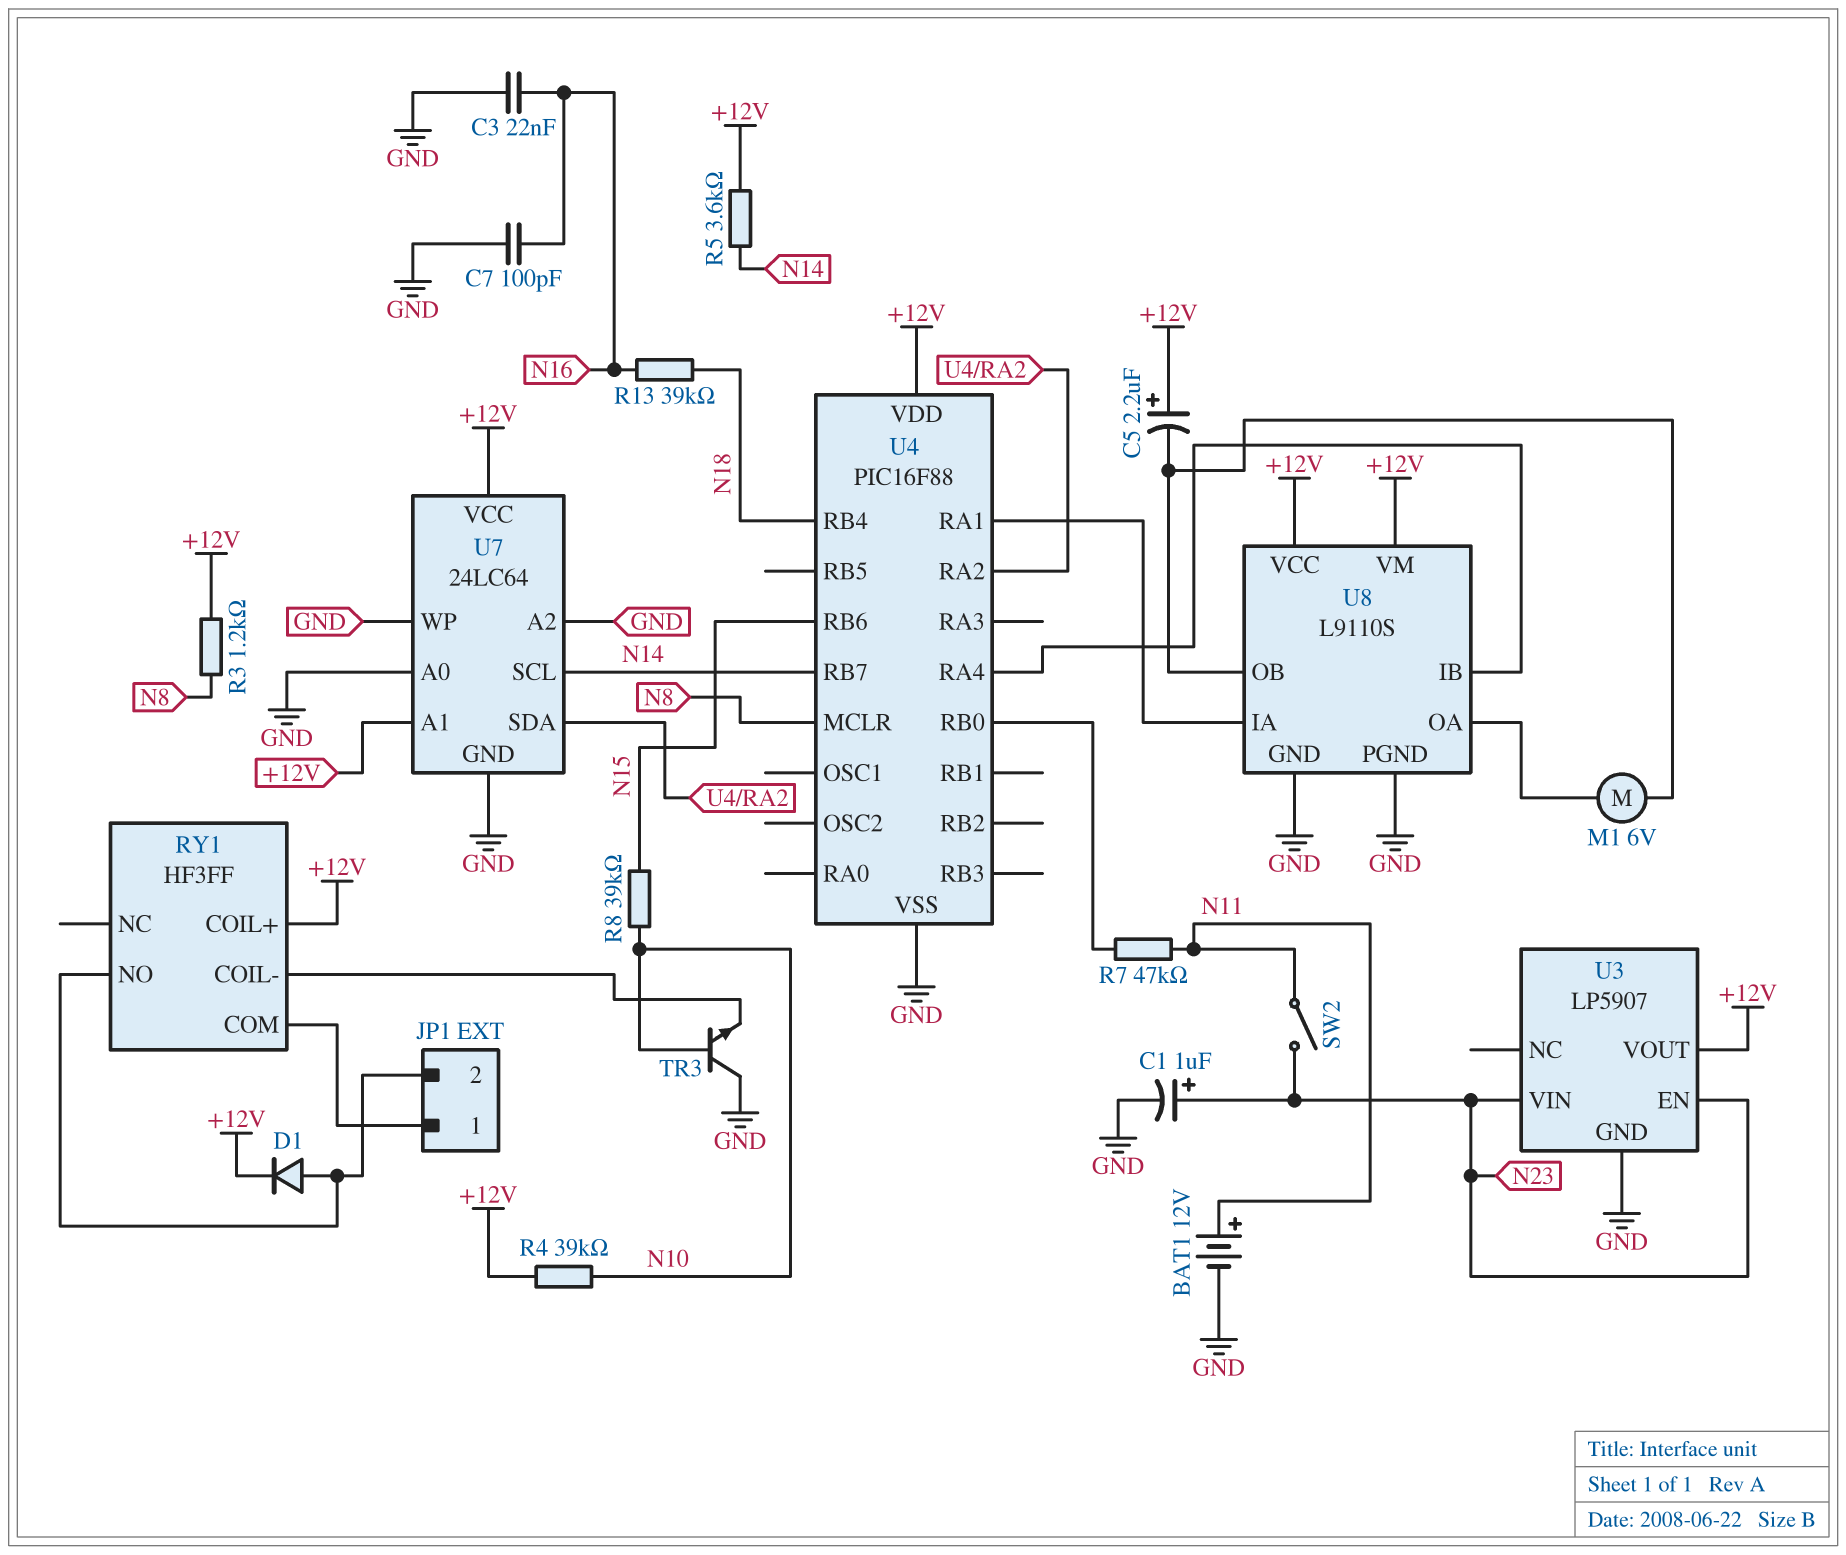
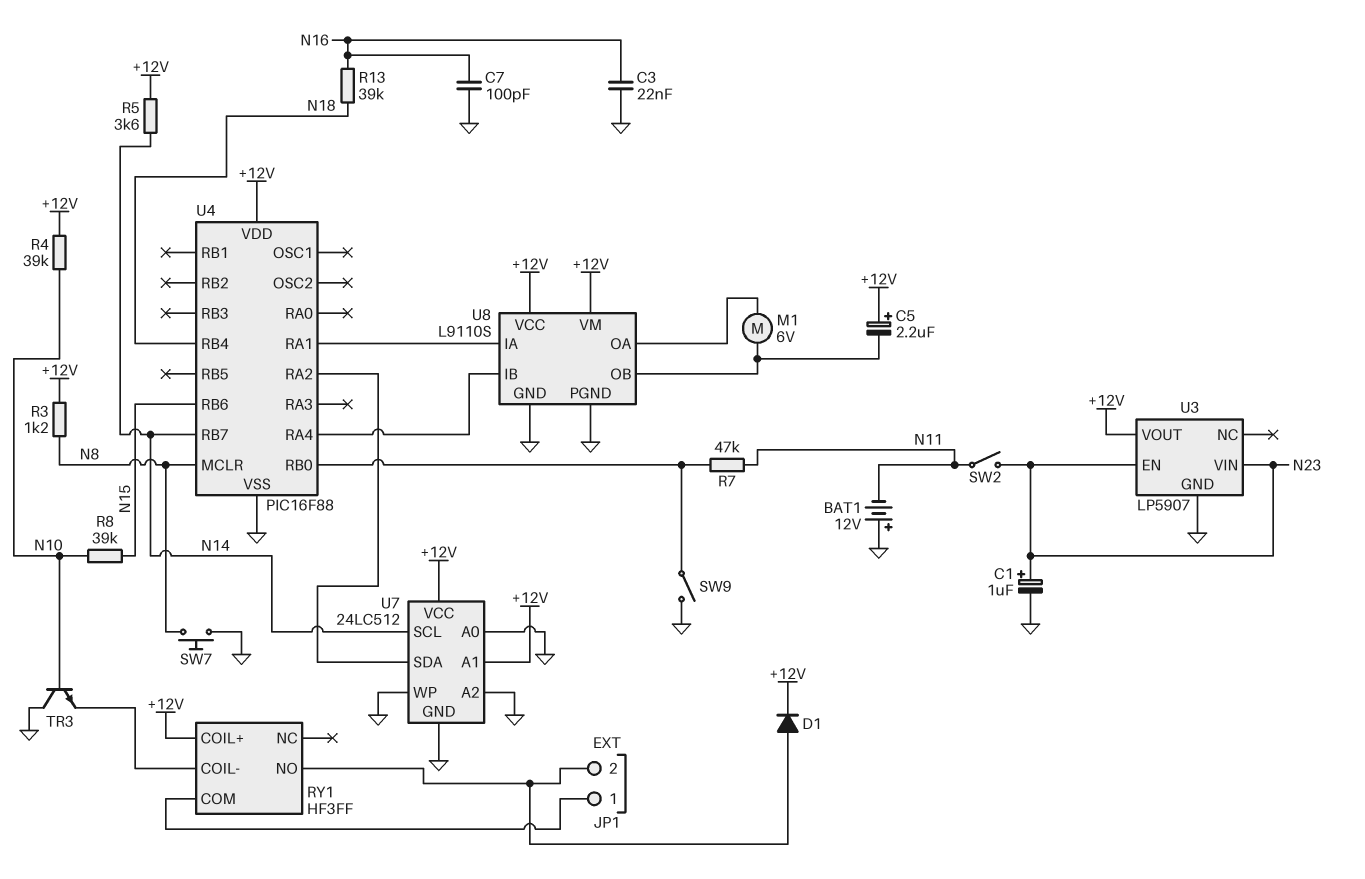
BAT1: 12V (plus N11, minus GND) -> 12V (plus GND, minus N11)
SW7: none -> button (GND, N8)
SW9: none -> switch (GND, U4/RB0)
U7: 24LC64 -> 24LC512

